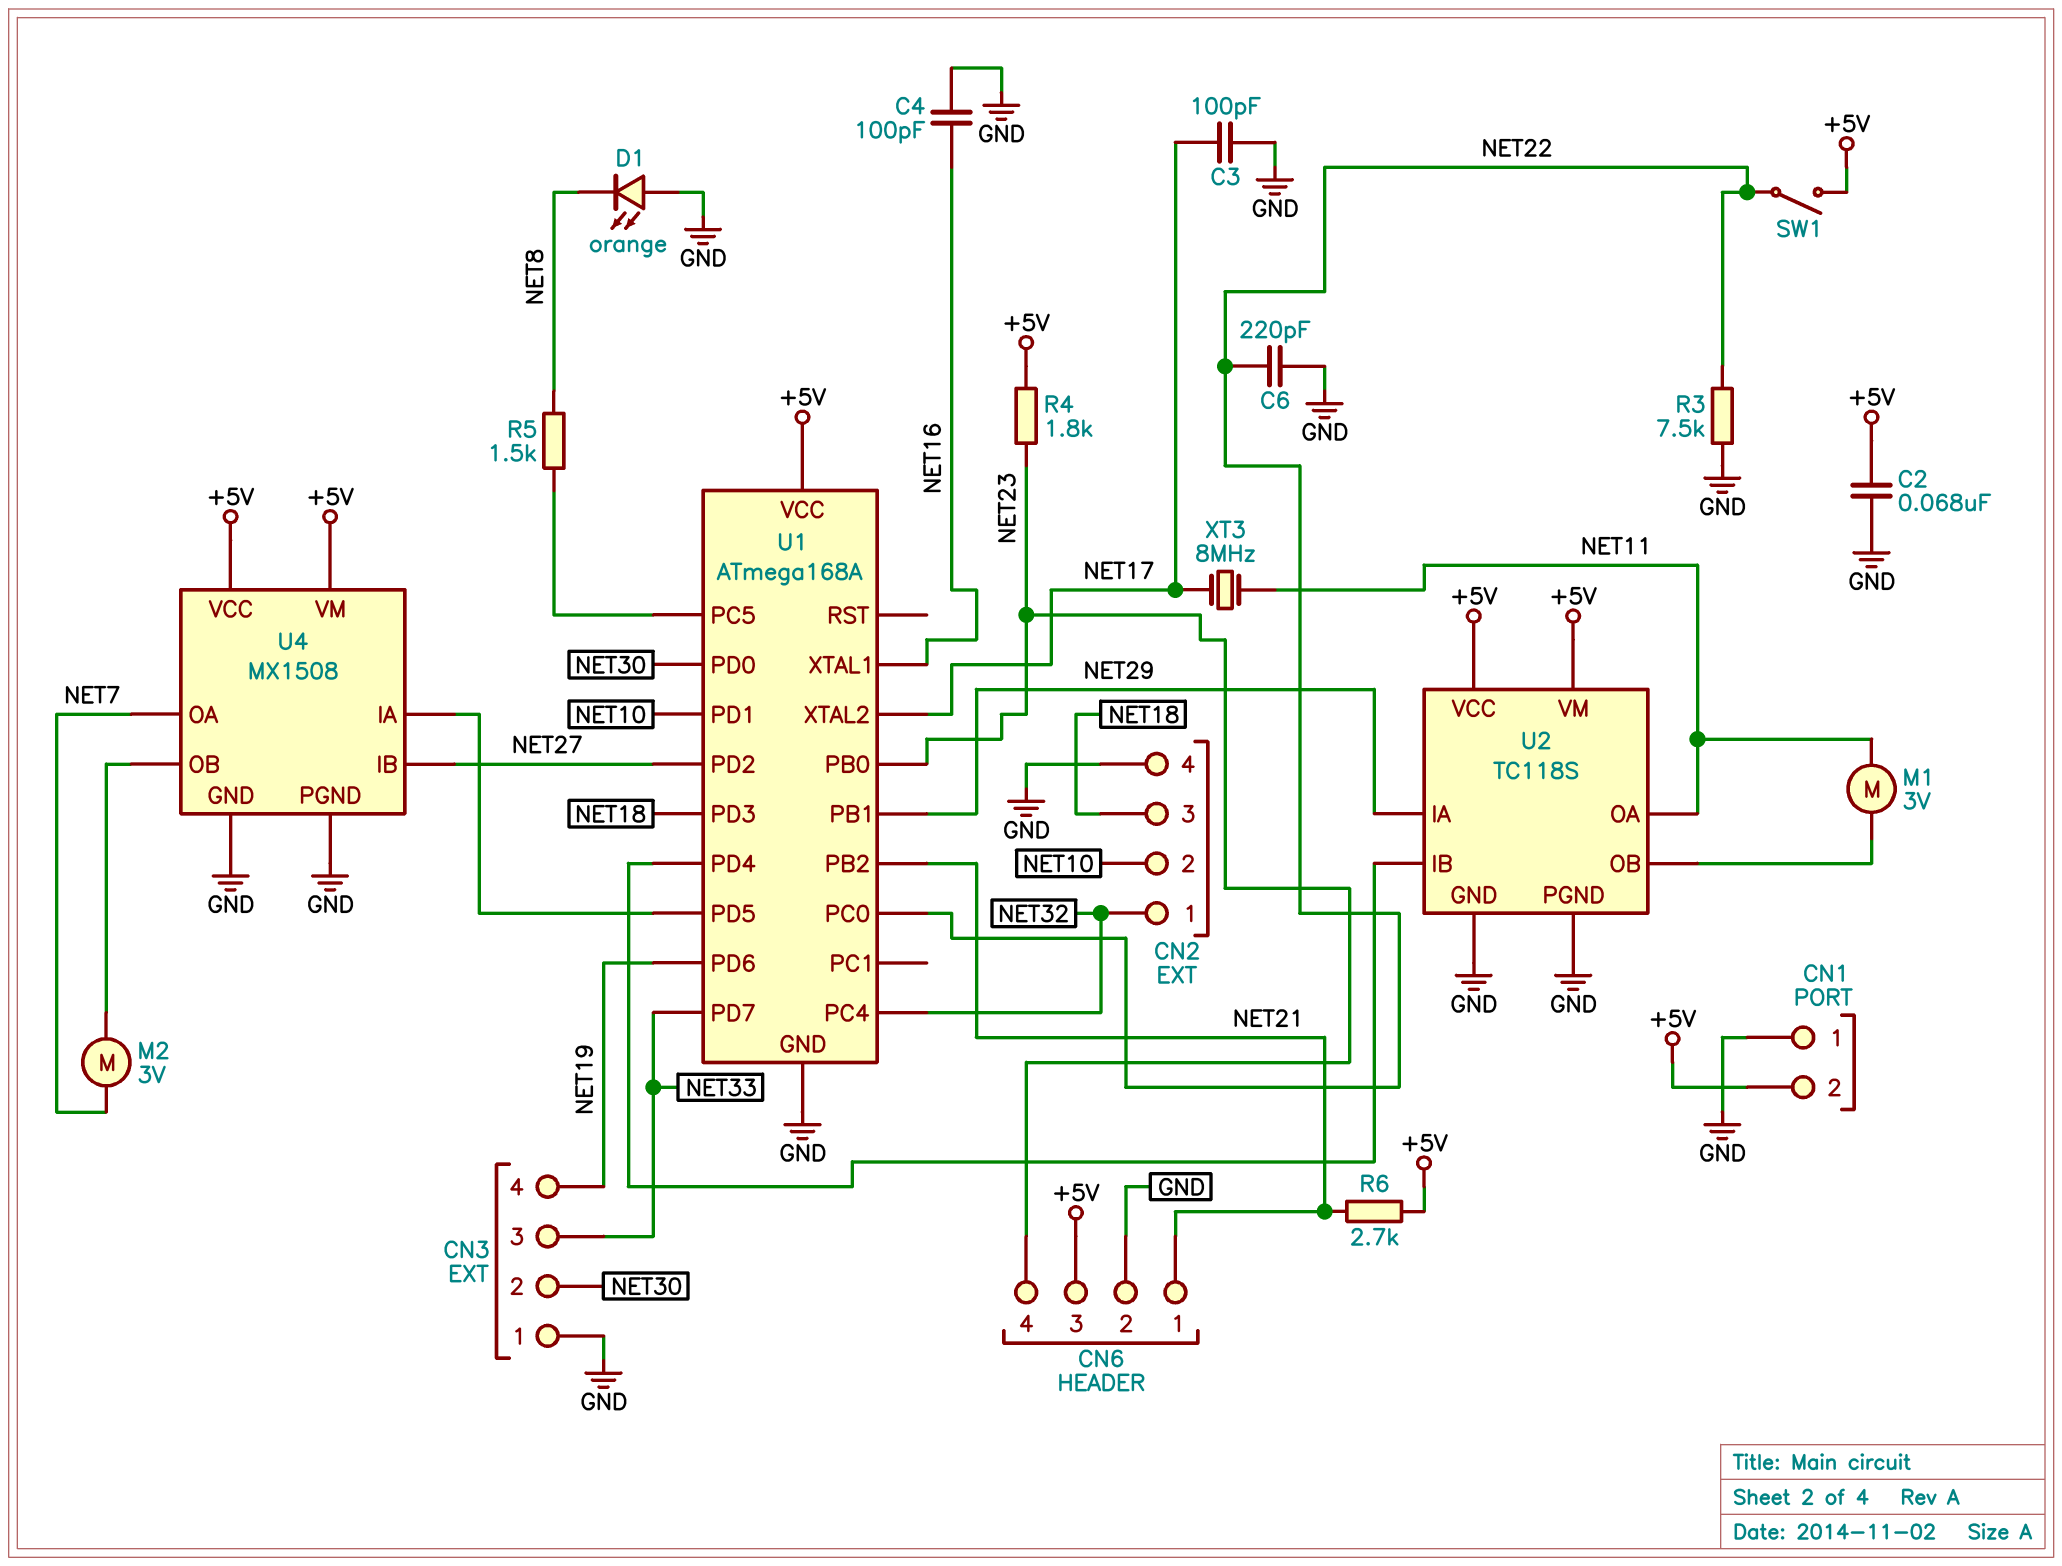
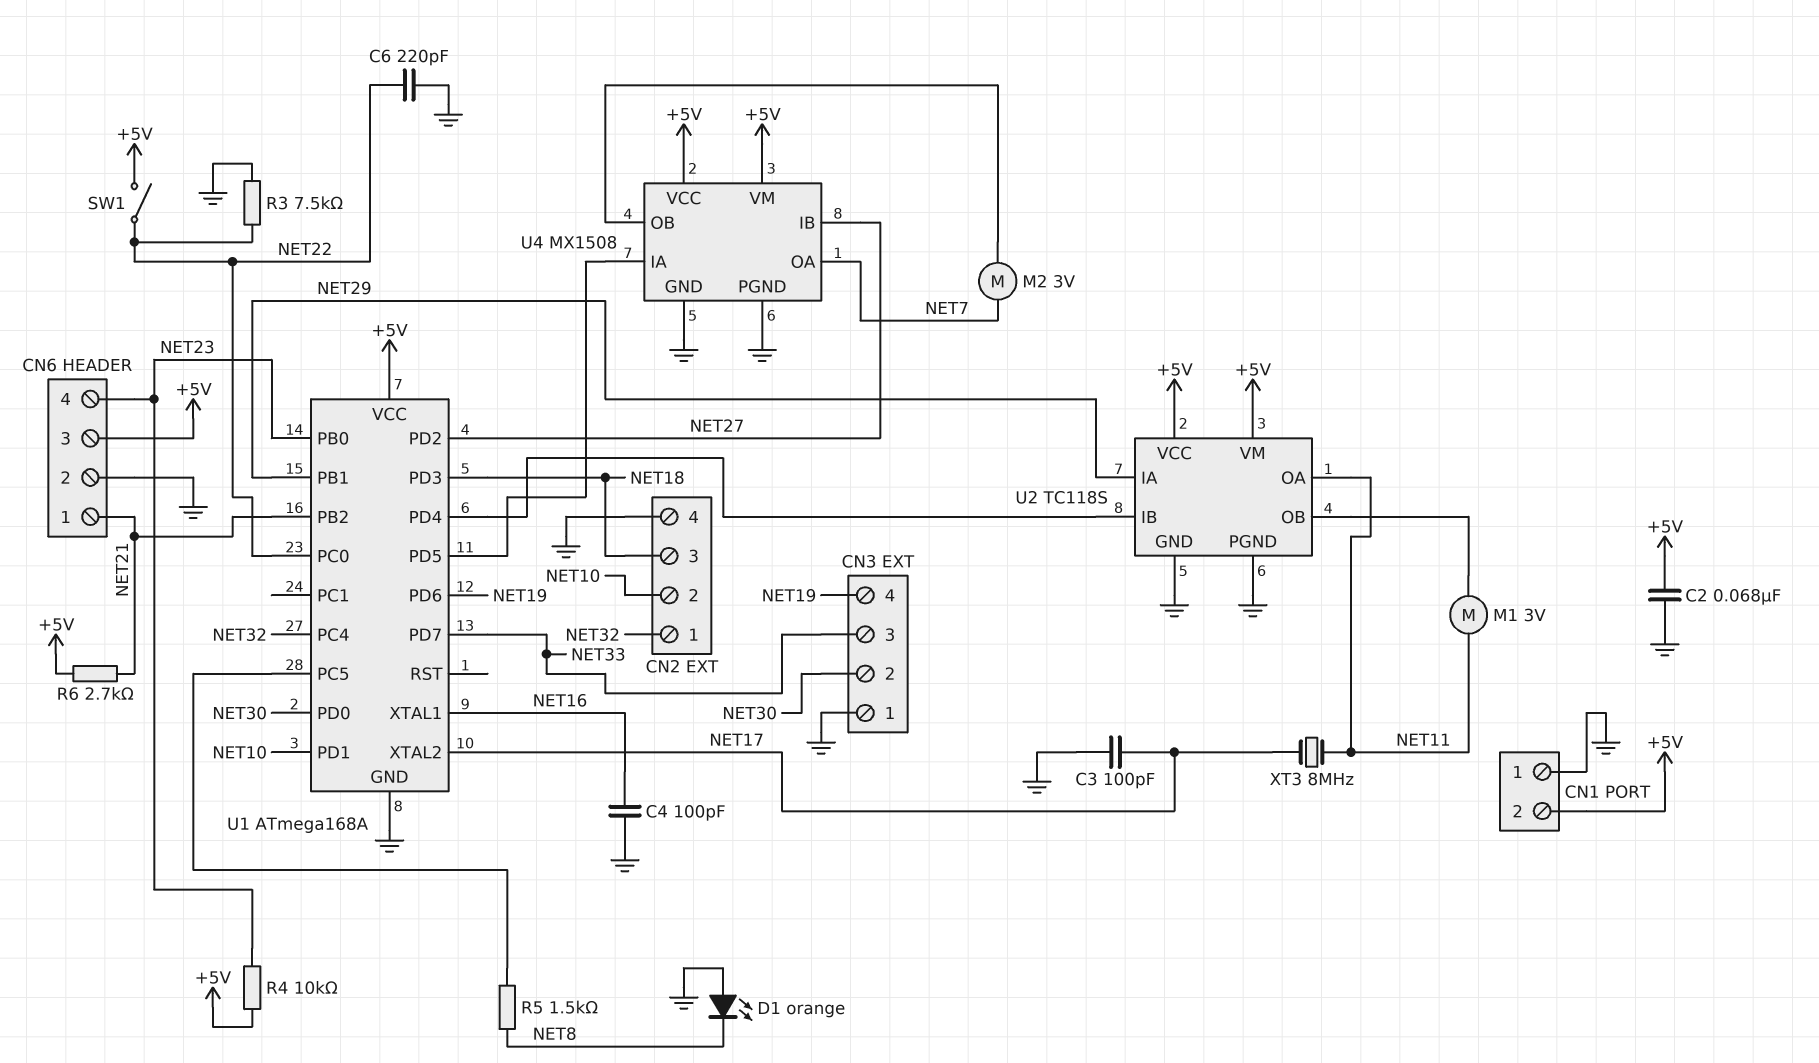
R4: 1.8k (+5V, NET23) -> 10k (+5V, NET23)

